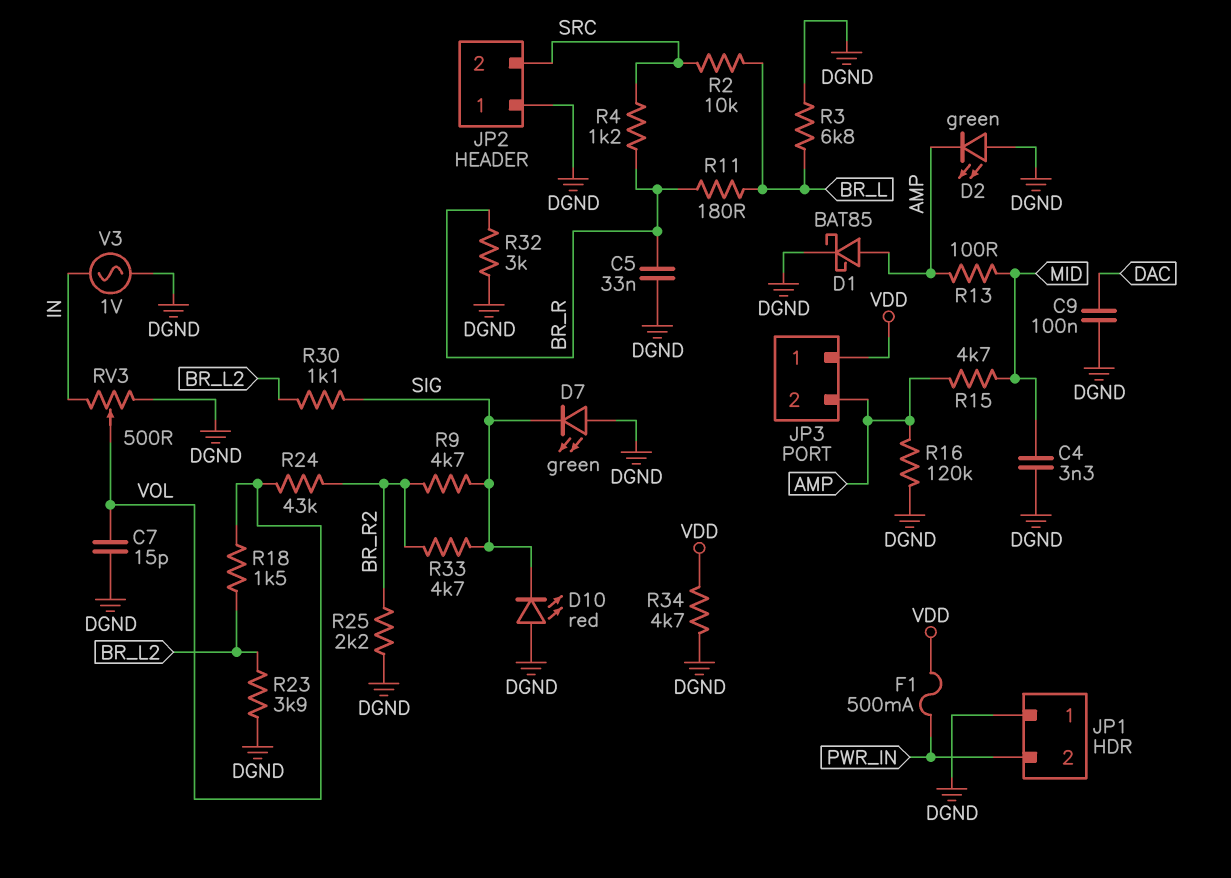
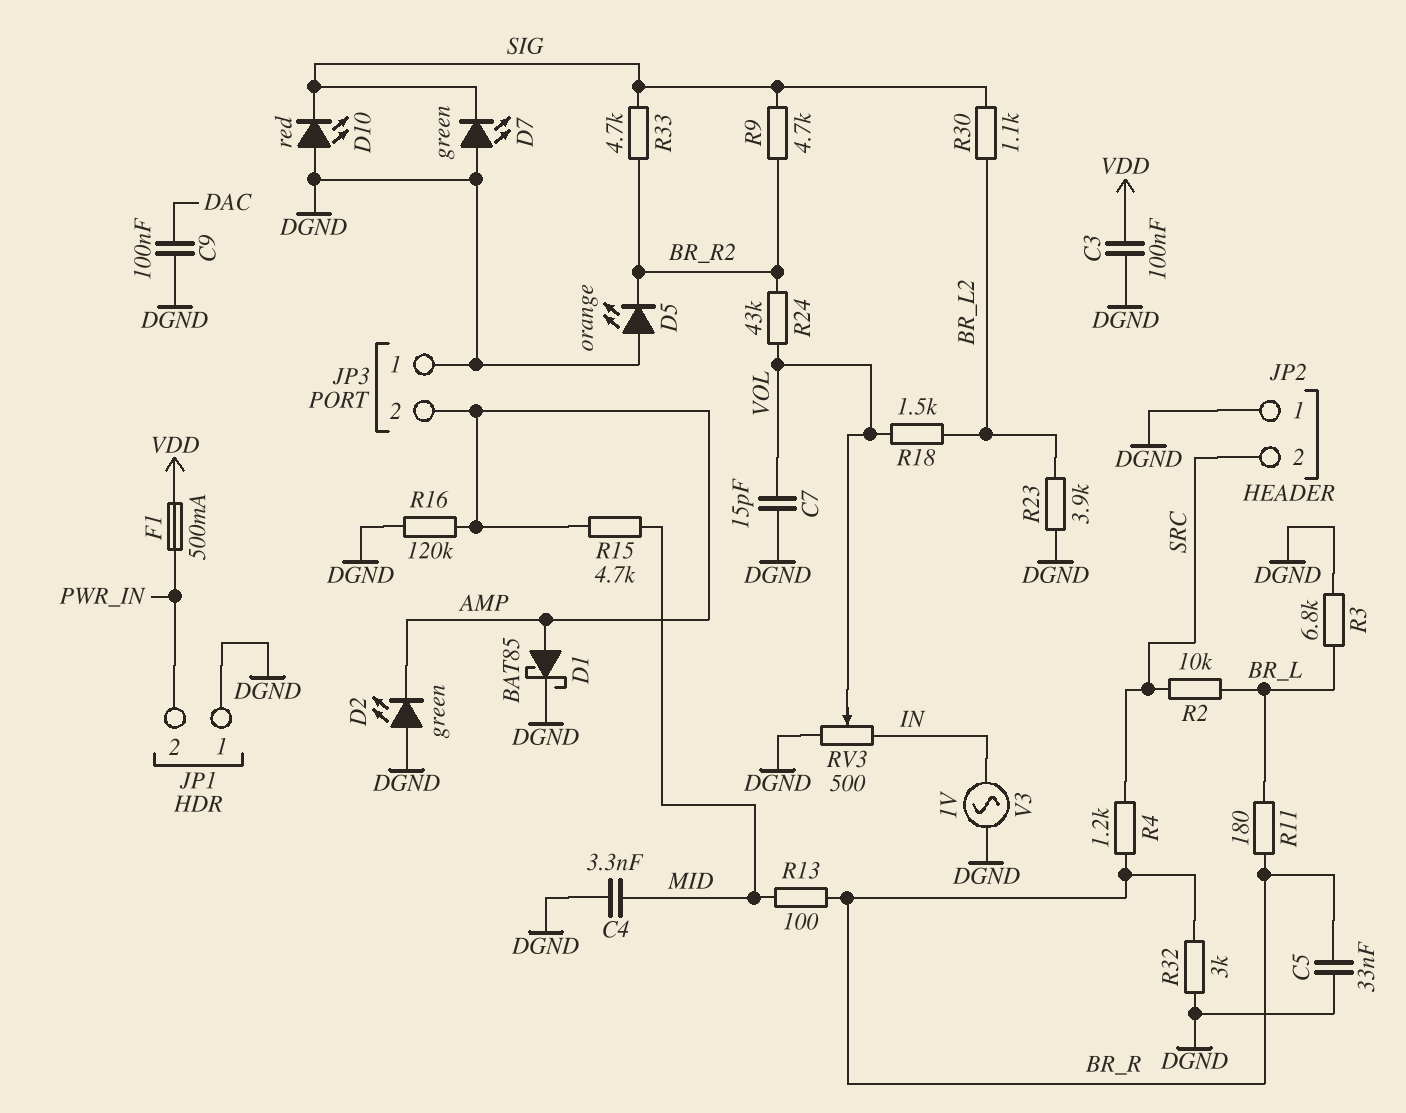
C3: none -> 100nF (DGND, VDD)
D5: none -> LED orange (A DGND, K BR_R2)
JP3 pin 1: VDD -> DGND
R13: 100 (AMP, MID) -> 100 (BR_R, MID)
R25: 2.2k (BR_R2, DGND) -> none
R34: 4.7k (DGND, VDD) -> none

